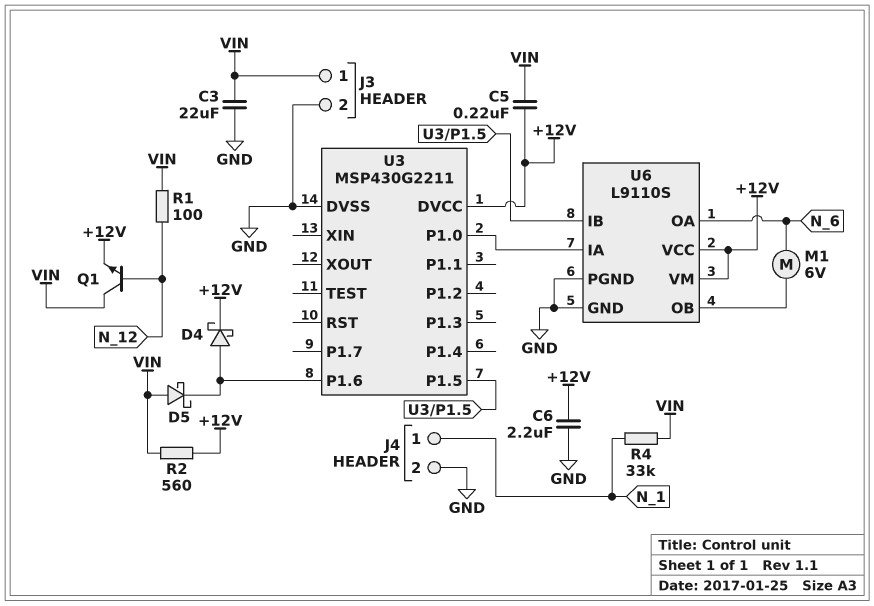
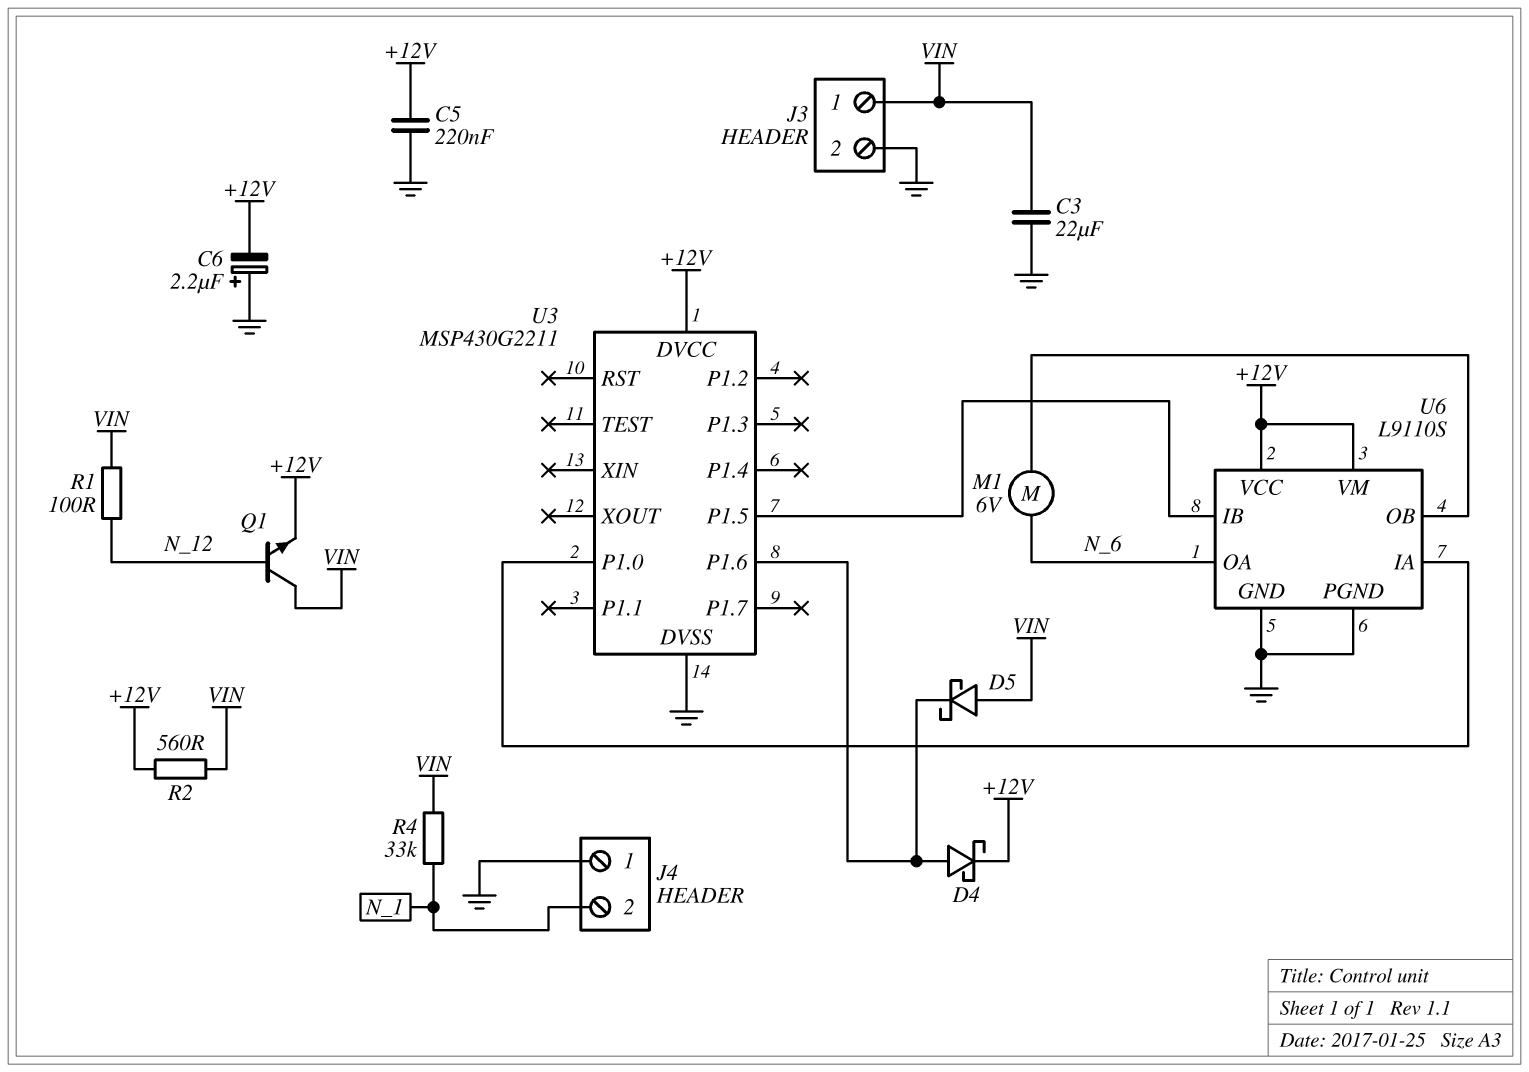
C5: 220nF (+12V, VIN) -> 220nF (+12V, GND)
C6: 2.2uF (+12V, GND) -> 2.2uF (plus GND, minus +12V)
J4 pin 1: N_1 -> GND
J4 pin 2: GND -> N_1

